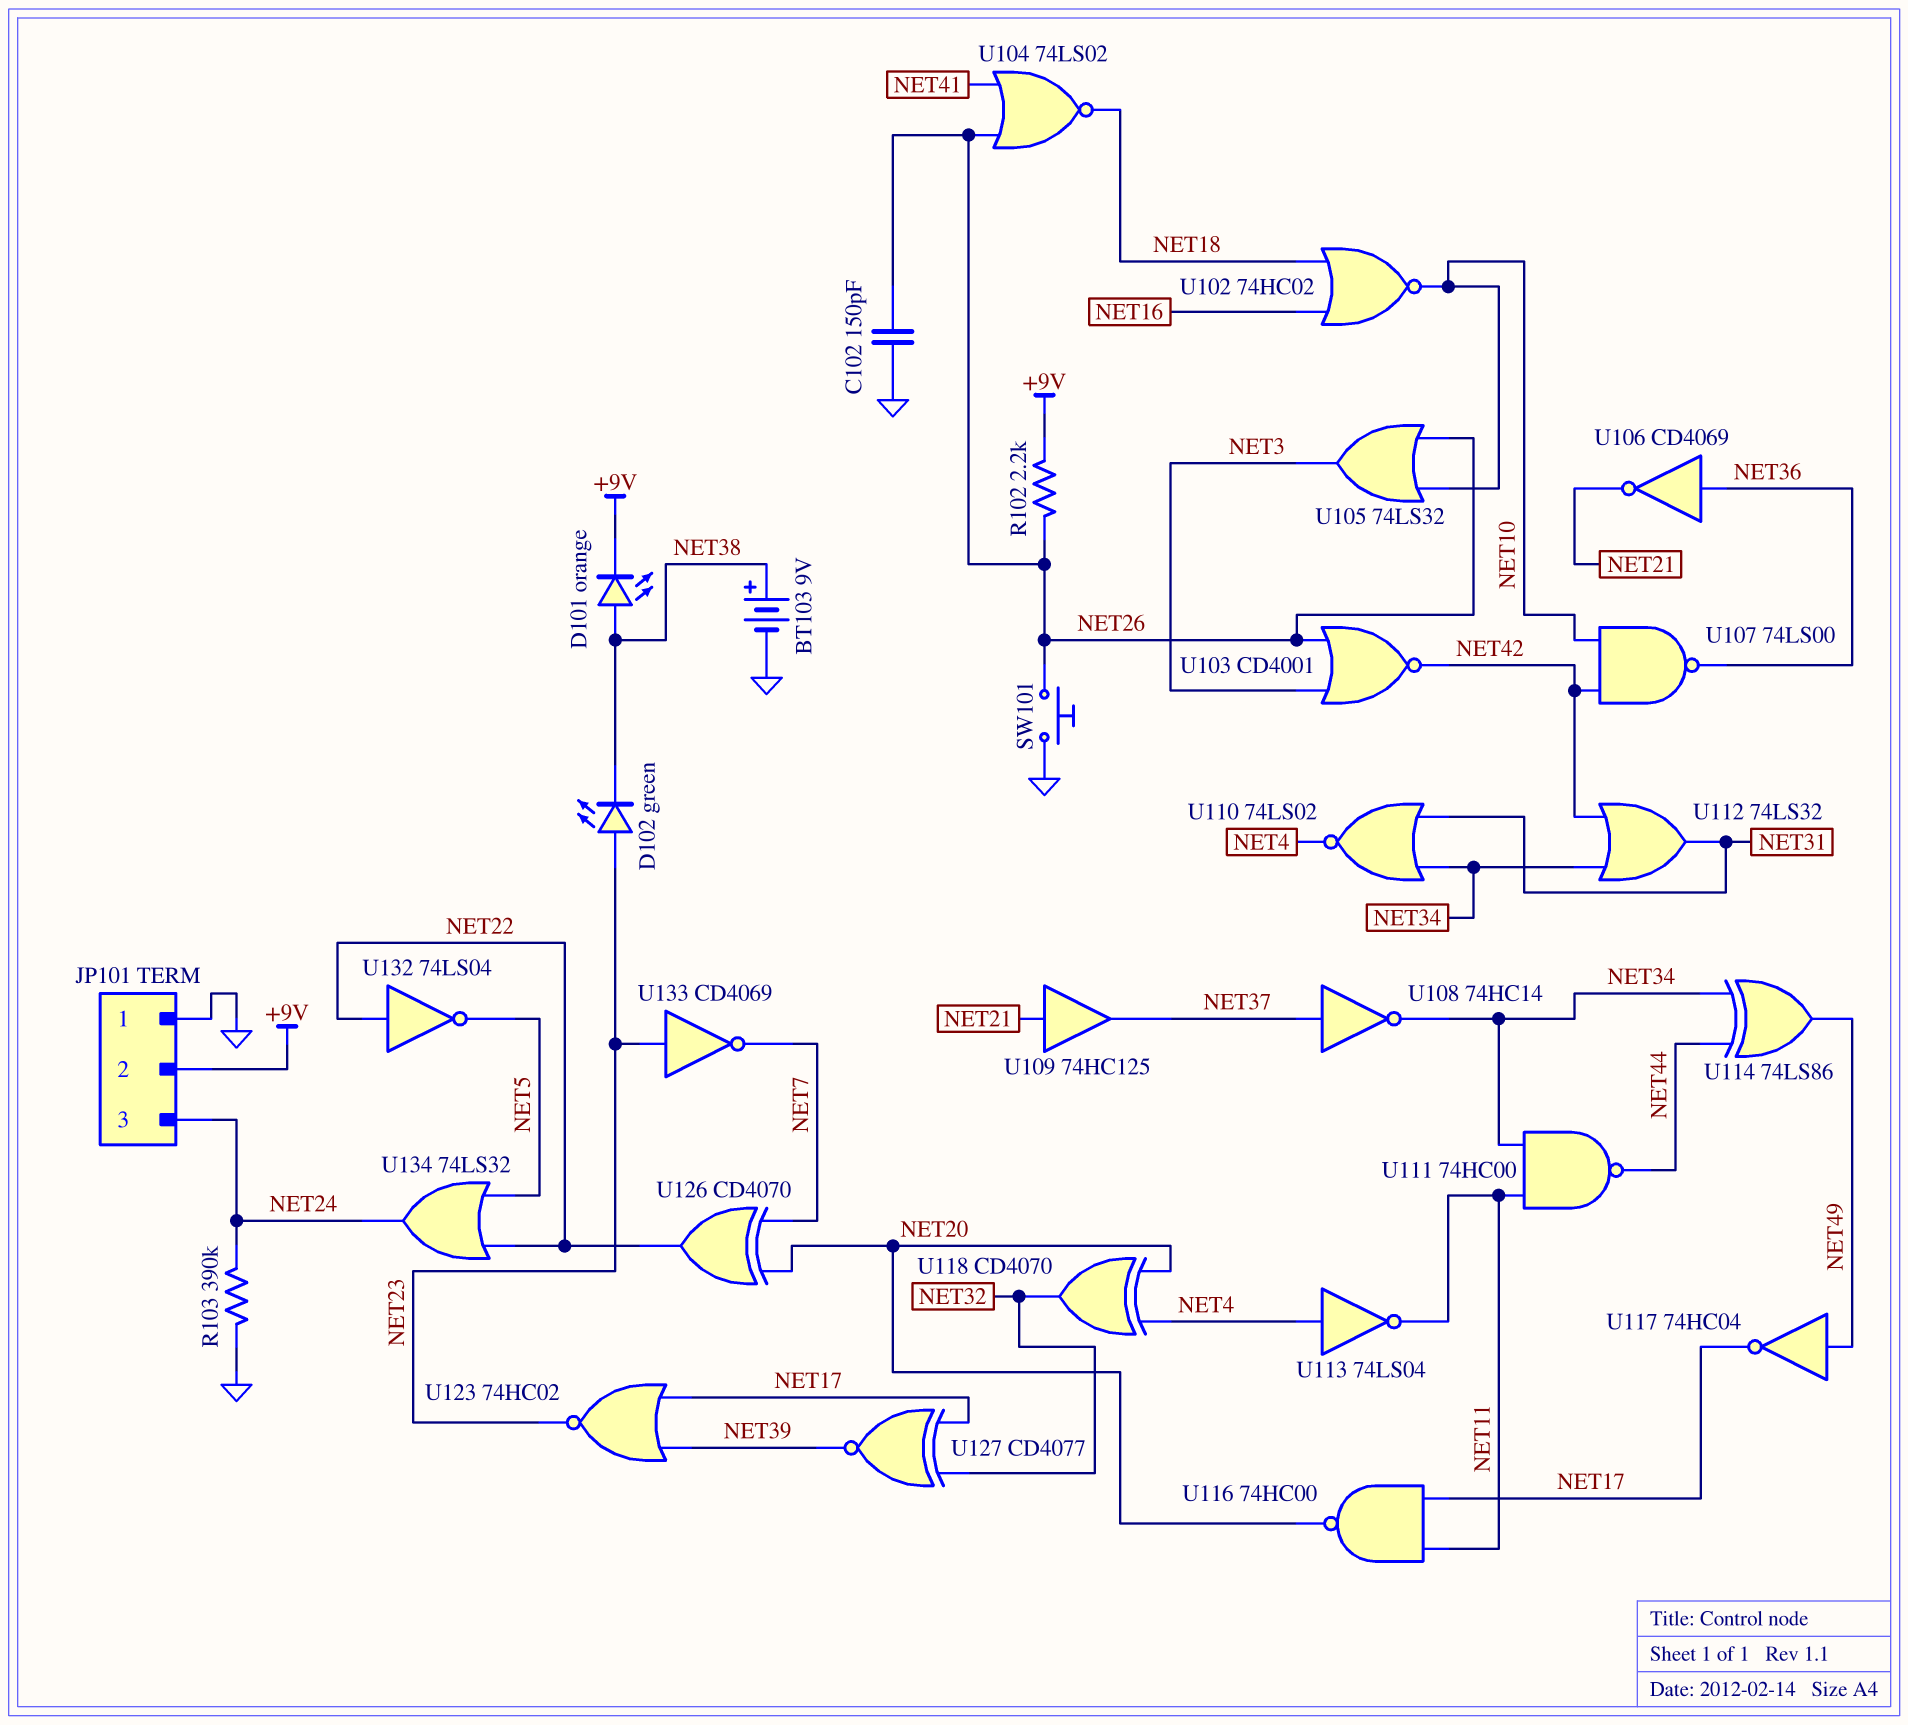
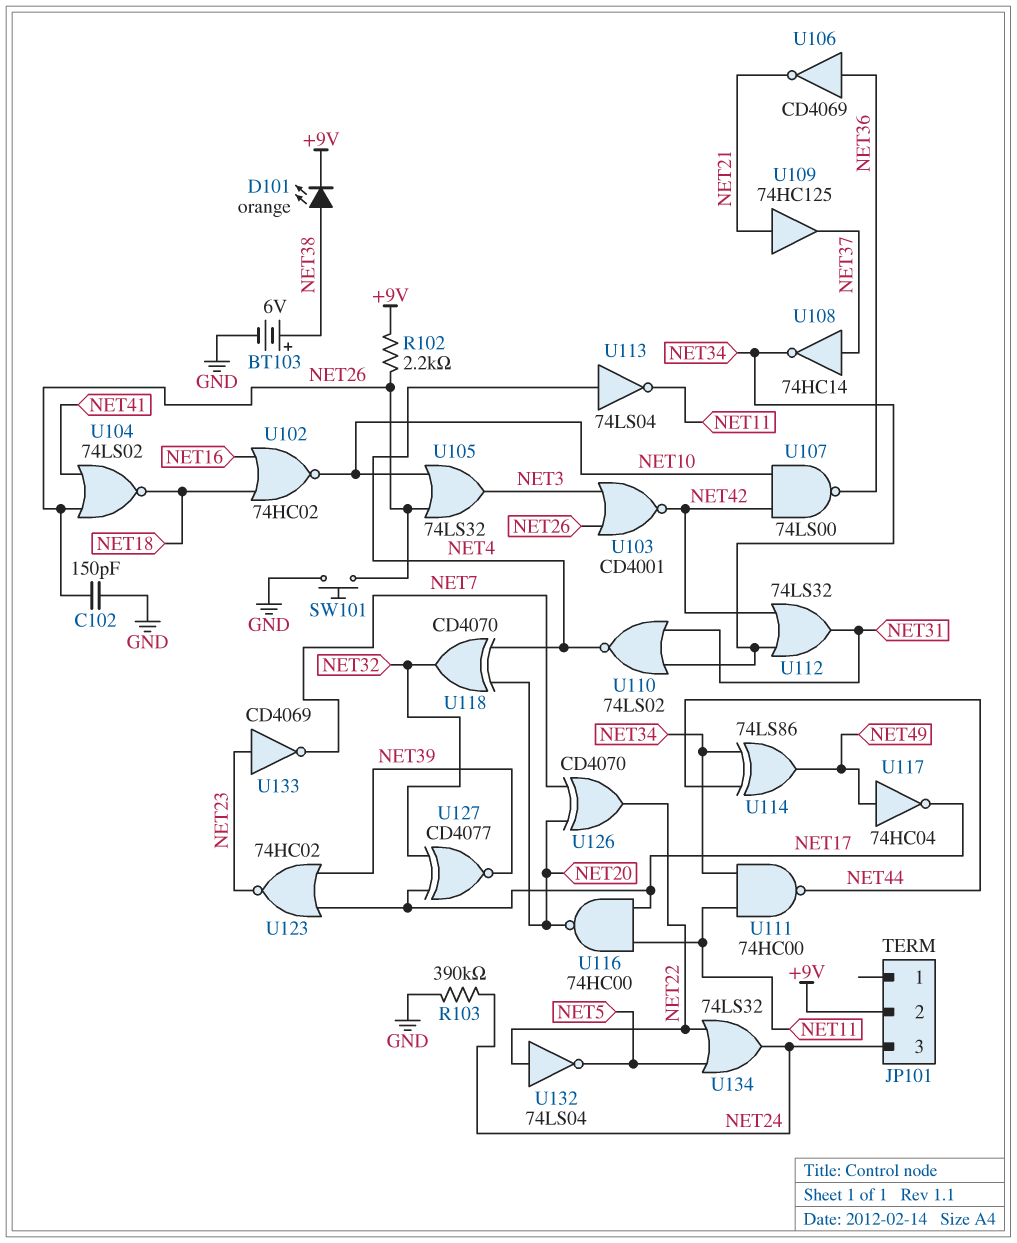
BT103: 9V (plus NET38, minus GND) -> 6V (plus NET38, minus GND)
D102: LED green (A NET23, K NET38) -> none
JP101 pin 1: GND -> none

